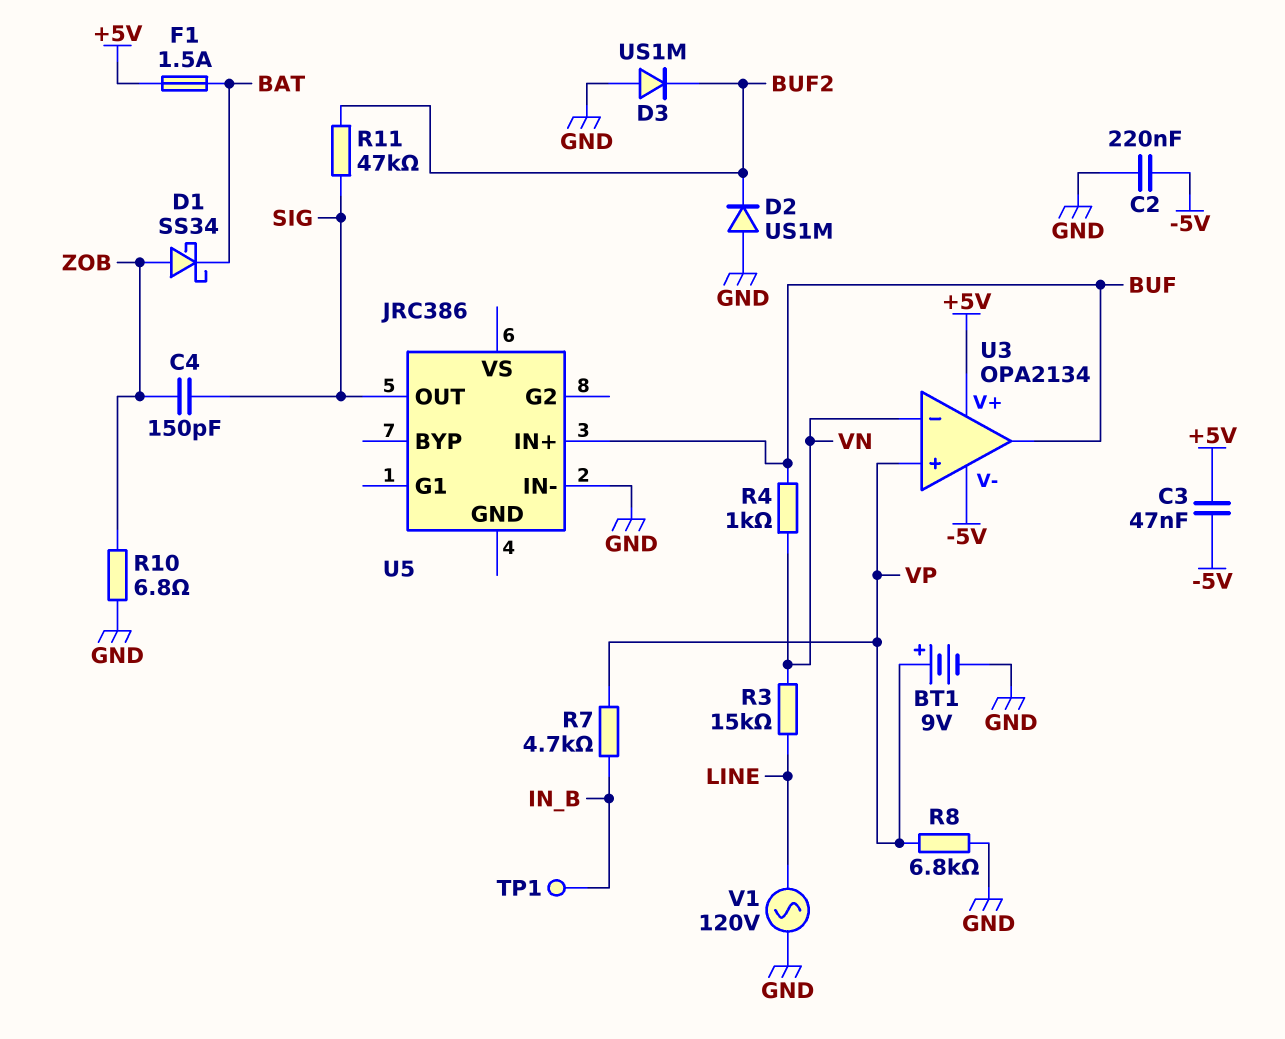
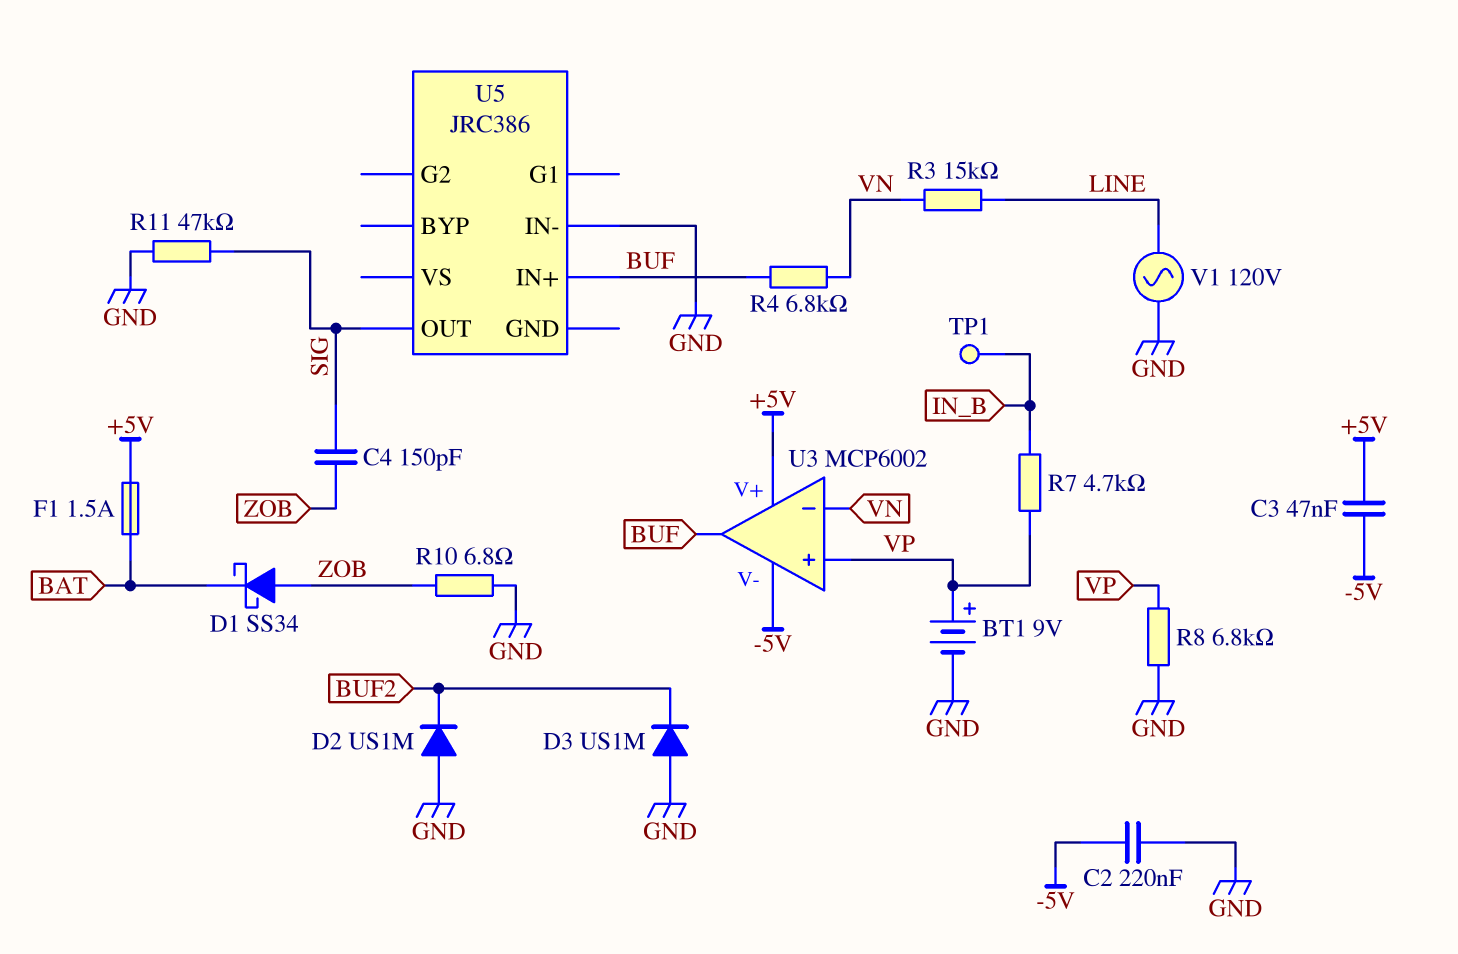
R4: 1k (BUF, VN) -> 6.8k (BUF, VN)
R11: 47k (BUF2, SIG) -> 47k (GND, SIG)
U3: OPA2134 -> MCP6002

